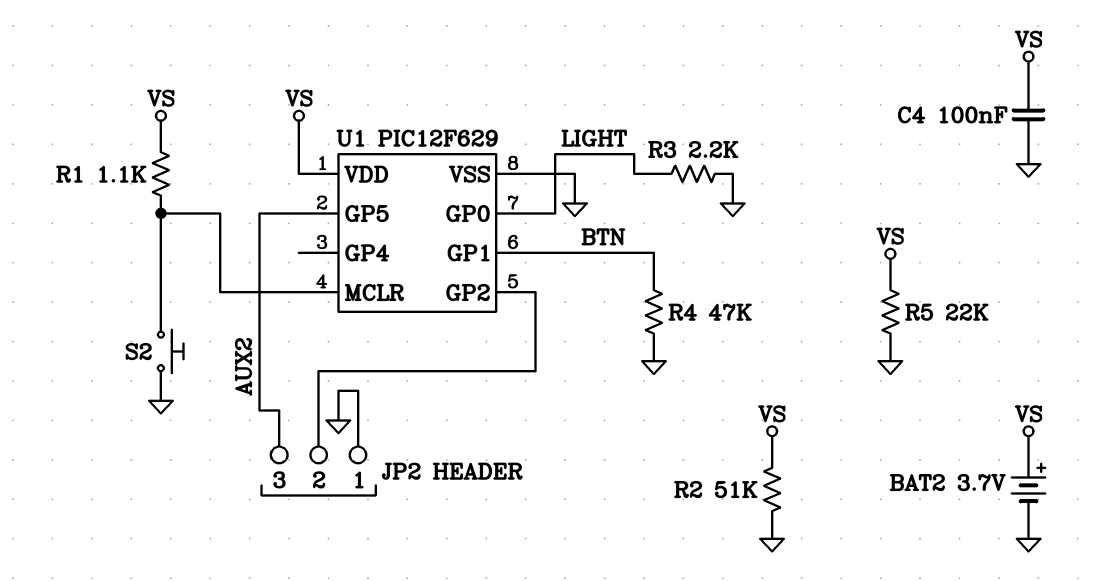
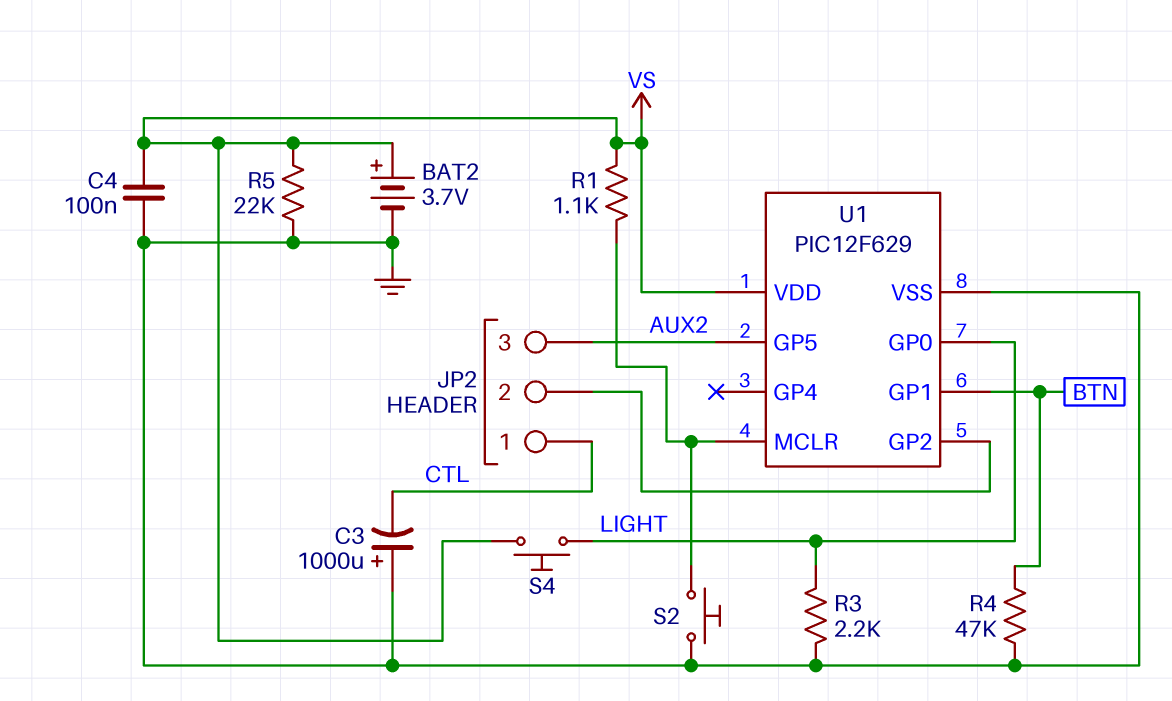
C3: none -> 1000uF (plus GND, minus CTL)
JP2 pin 1: GND -> CTL
R2: 51k (GND, VS) -> none
S4: none -> button (LIGHT, VS)

